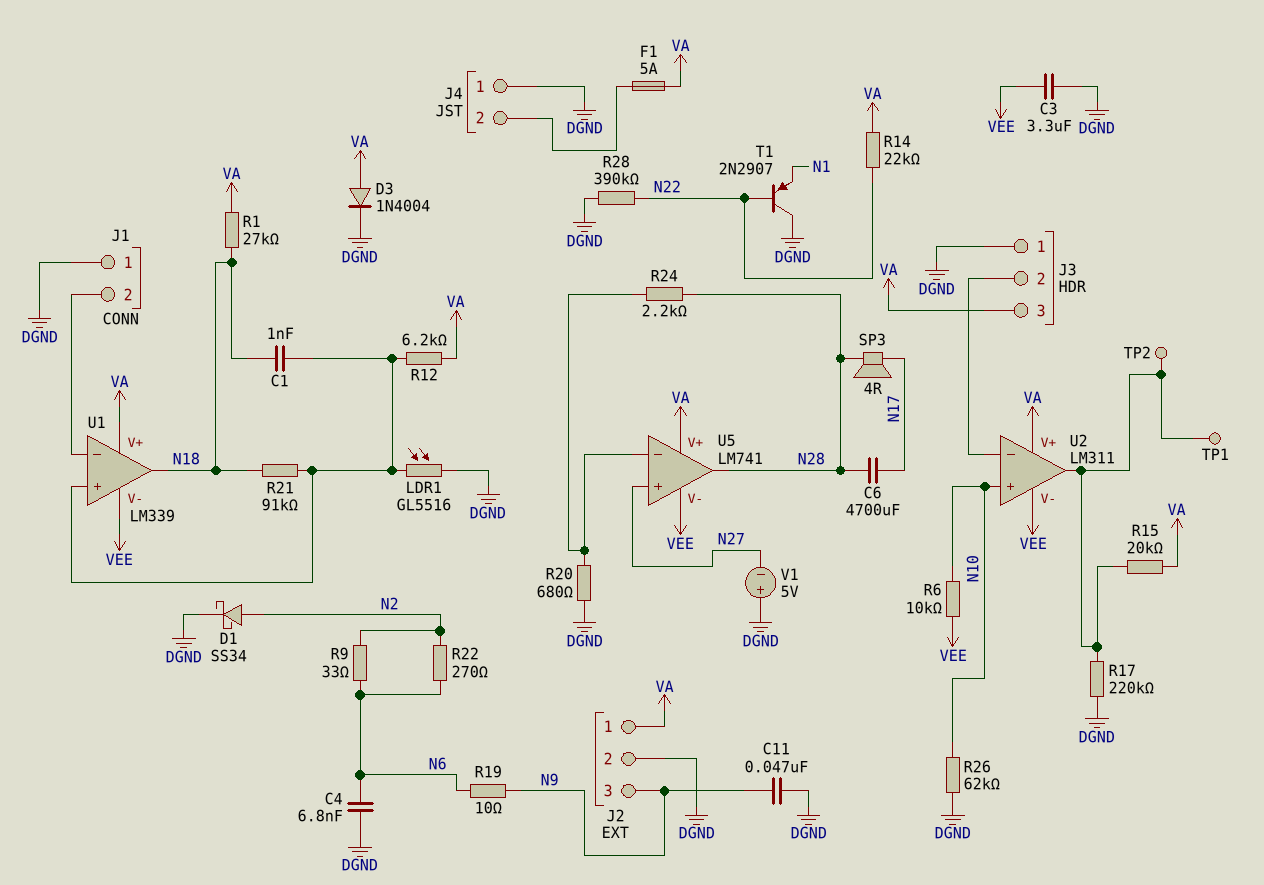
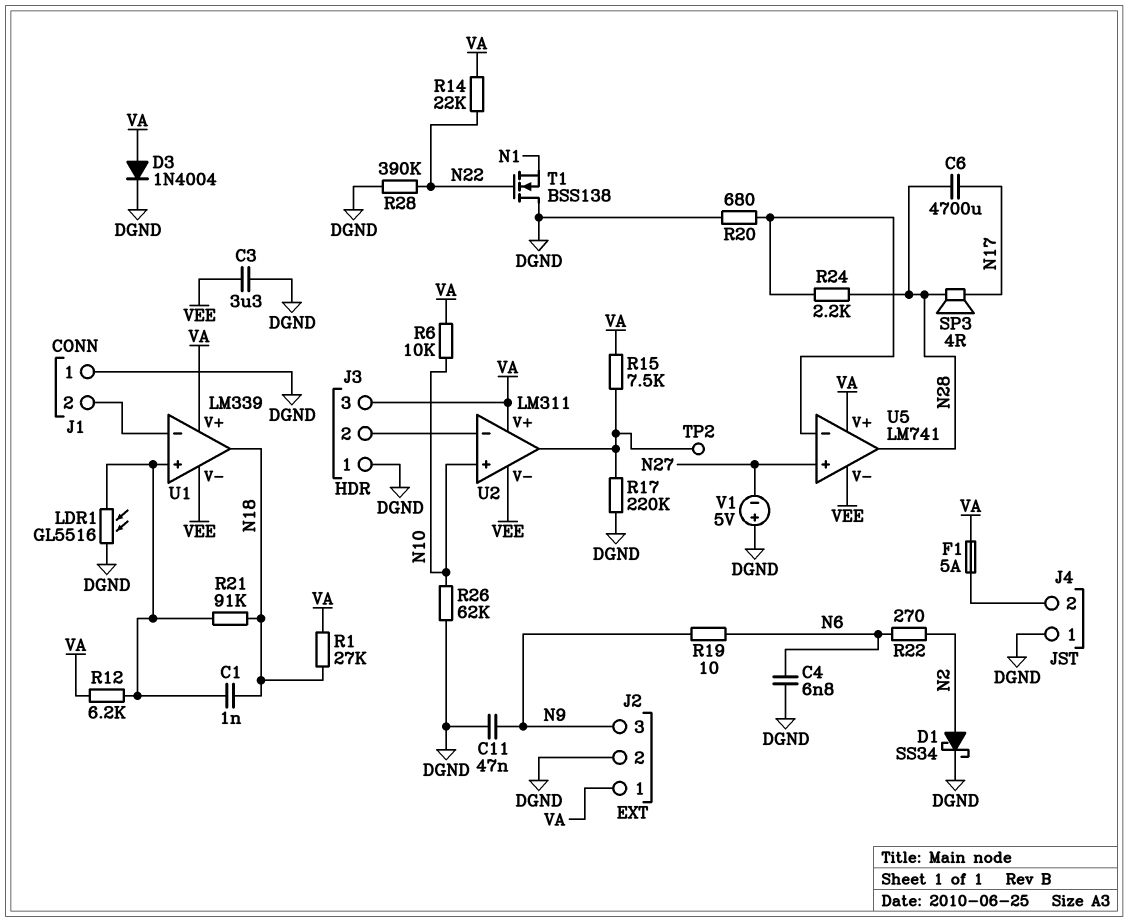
R6: 10k (N10, VEE) -> 10k (N10, VA)
R9: 33 (N2, N6) -> none
R15: 20k (U2/out, VA) -> 7.5k (U2/out, VA)
T1: PNP 2N2907 (B N22, C DGND, E N1) -> NMOS BSS138 (G N22, D DGND, S N1)
TP1: test point (U2/out) -> none

